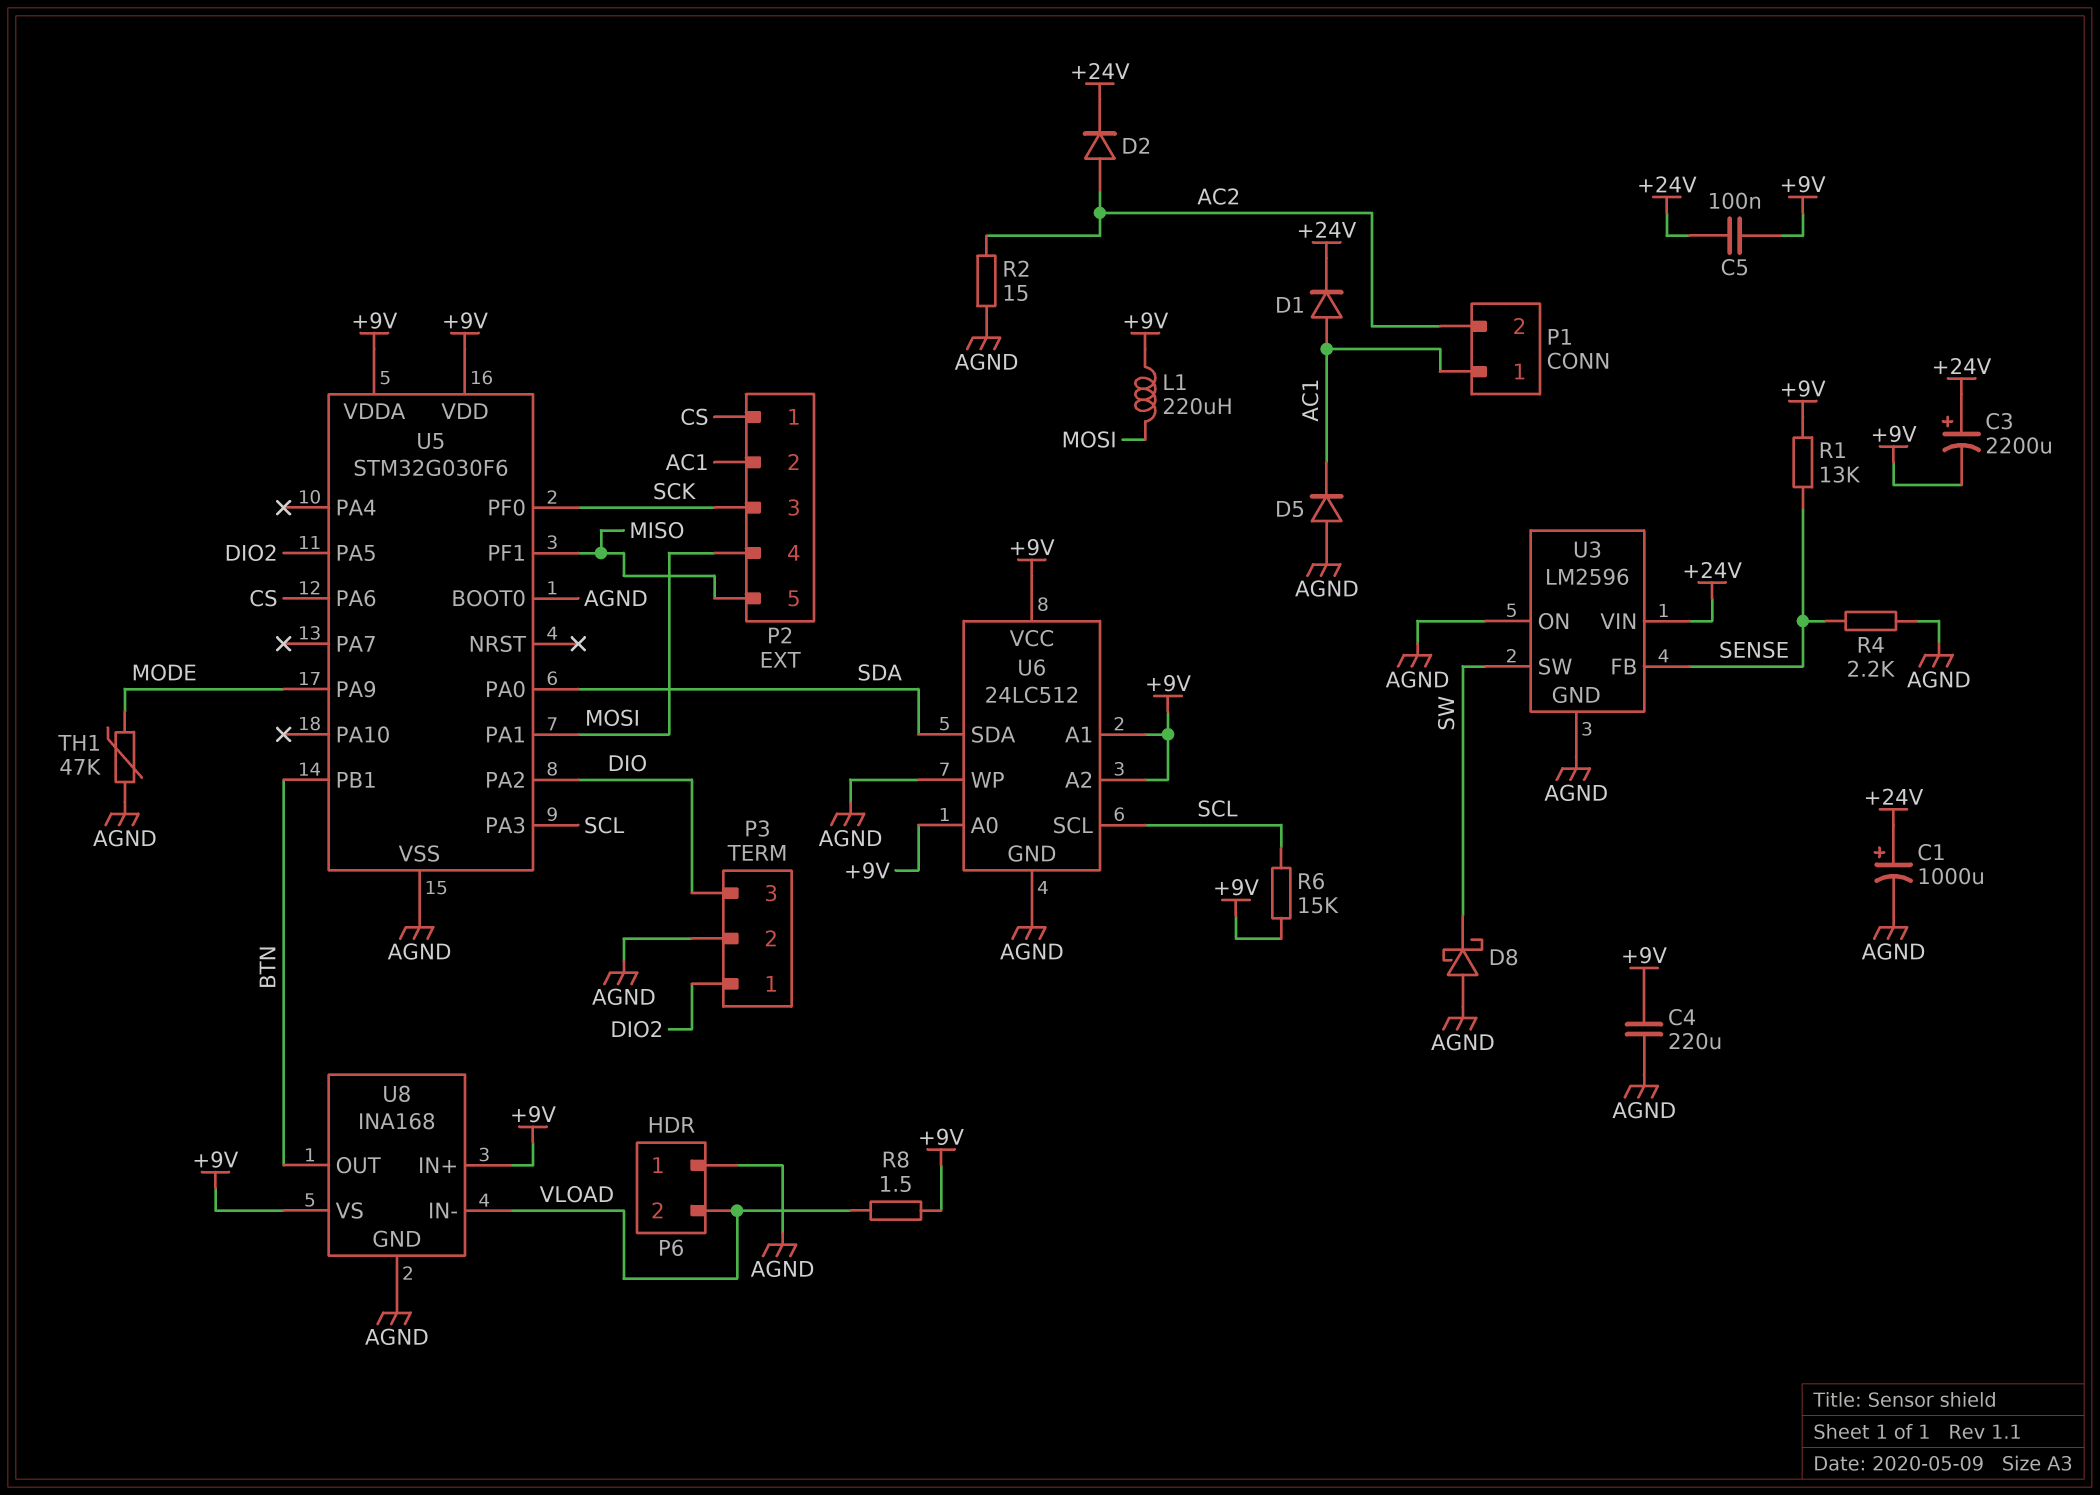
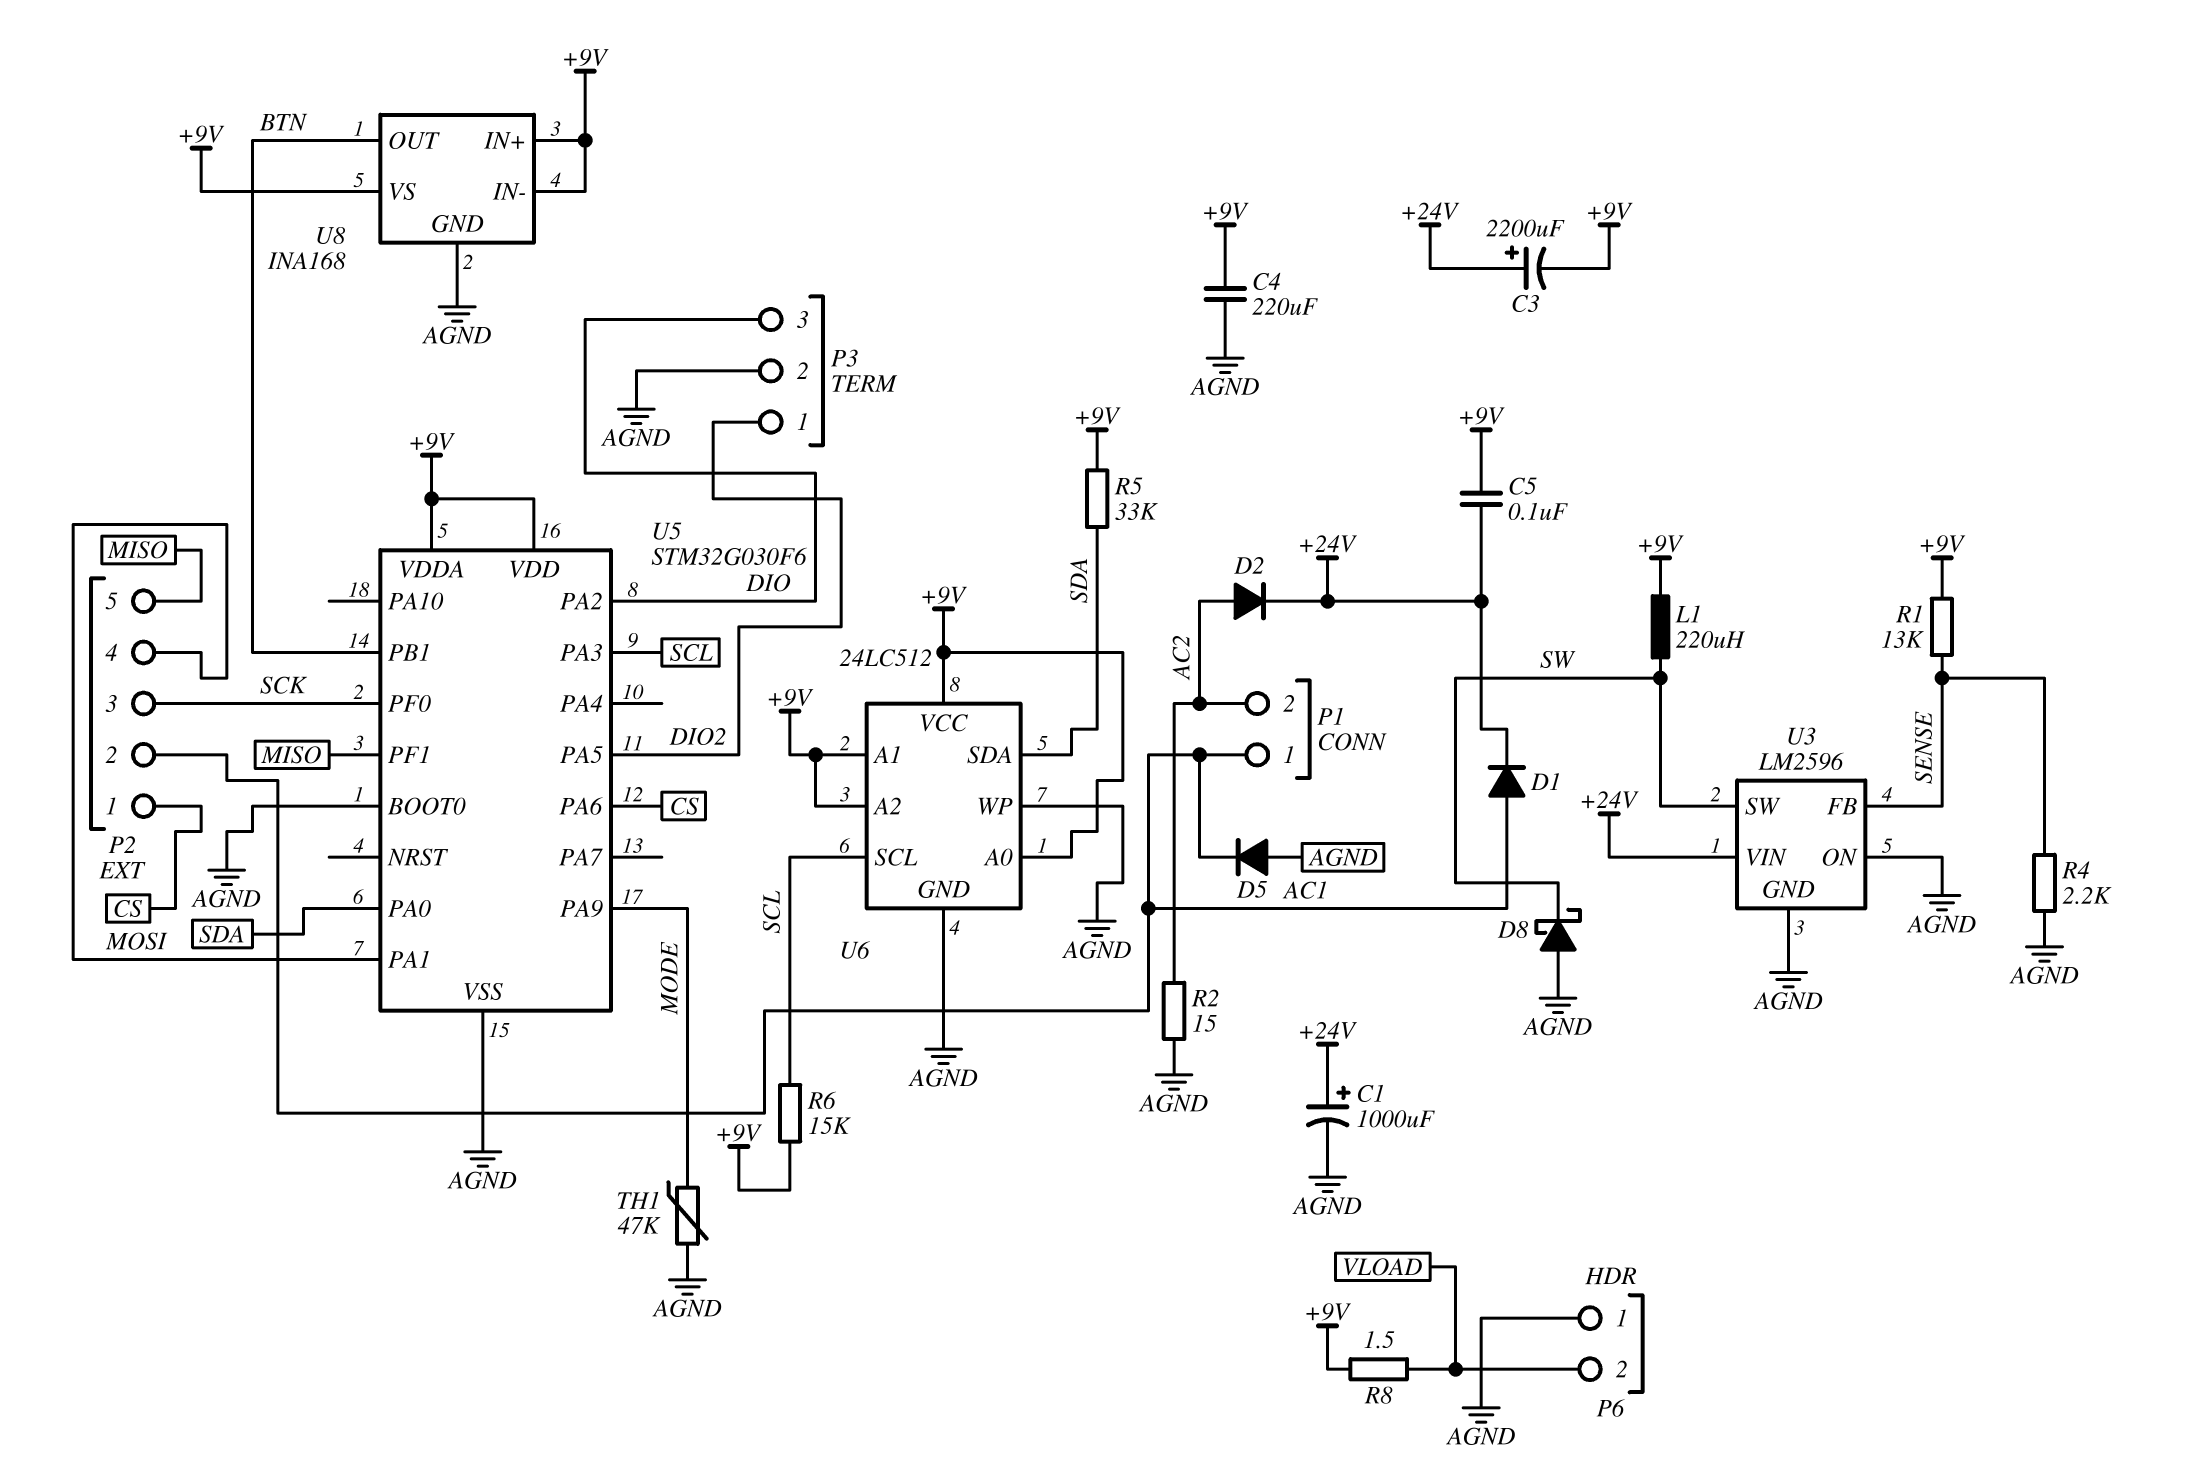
L1: 220uH (+9V, MOSI) -> 220uH (+9V, SW)
R5: none -> 33k (+9V, SDA)
U8 pin IN-: VLOAD -> +9V

